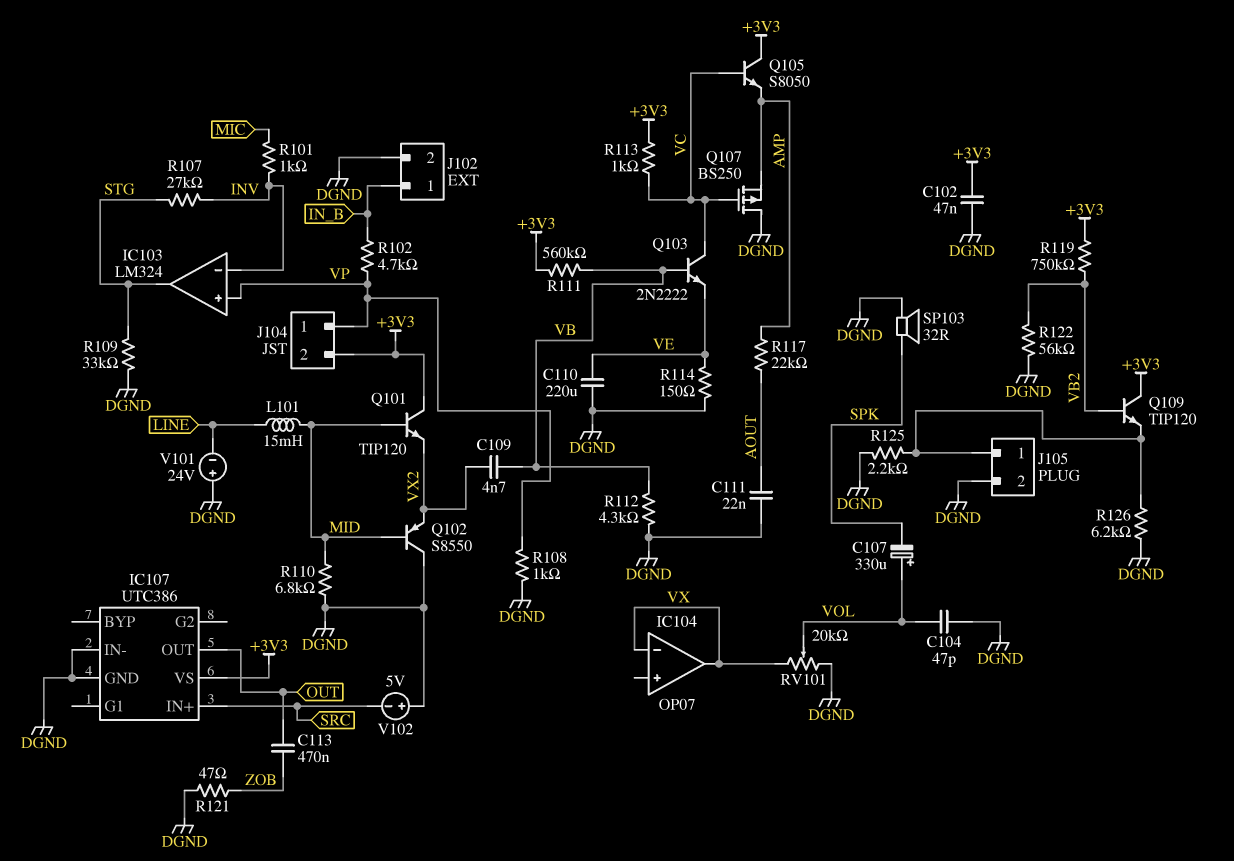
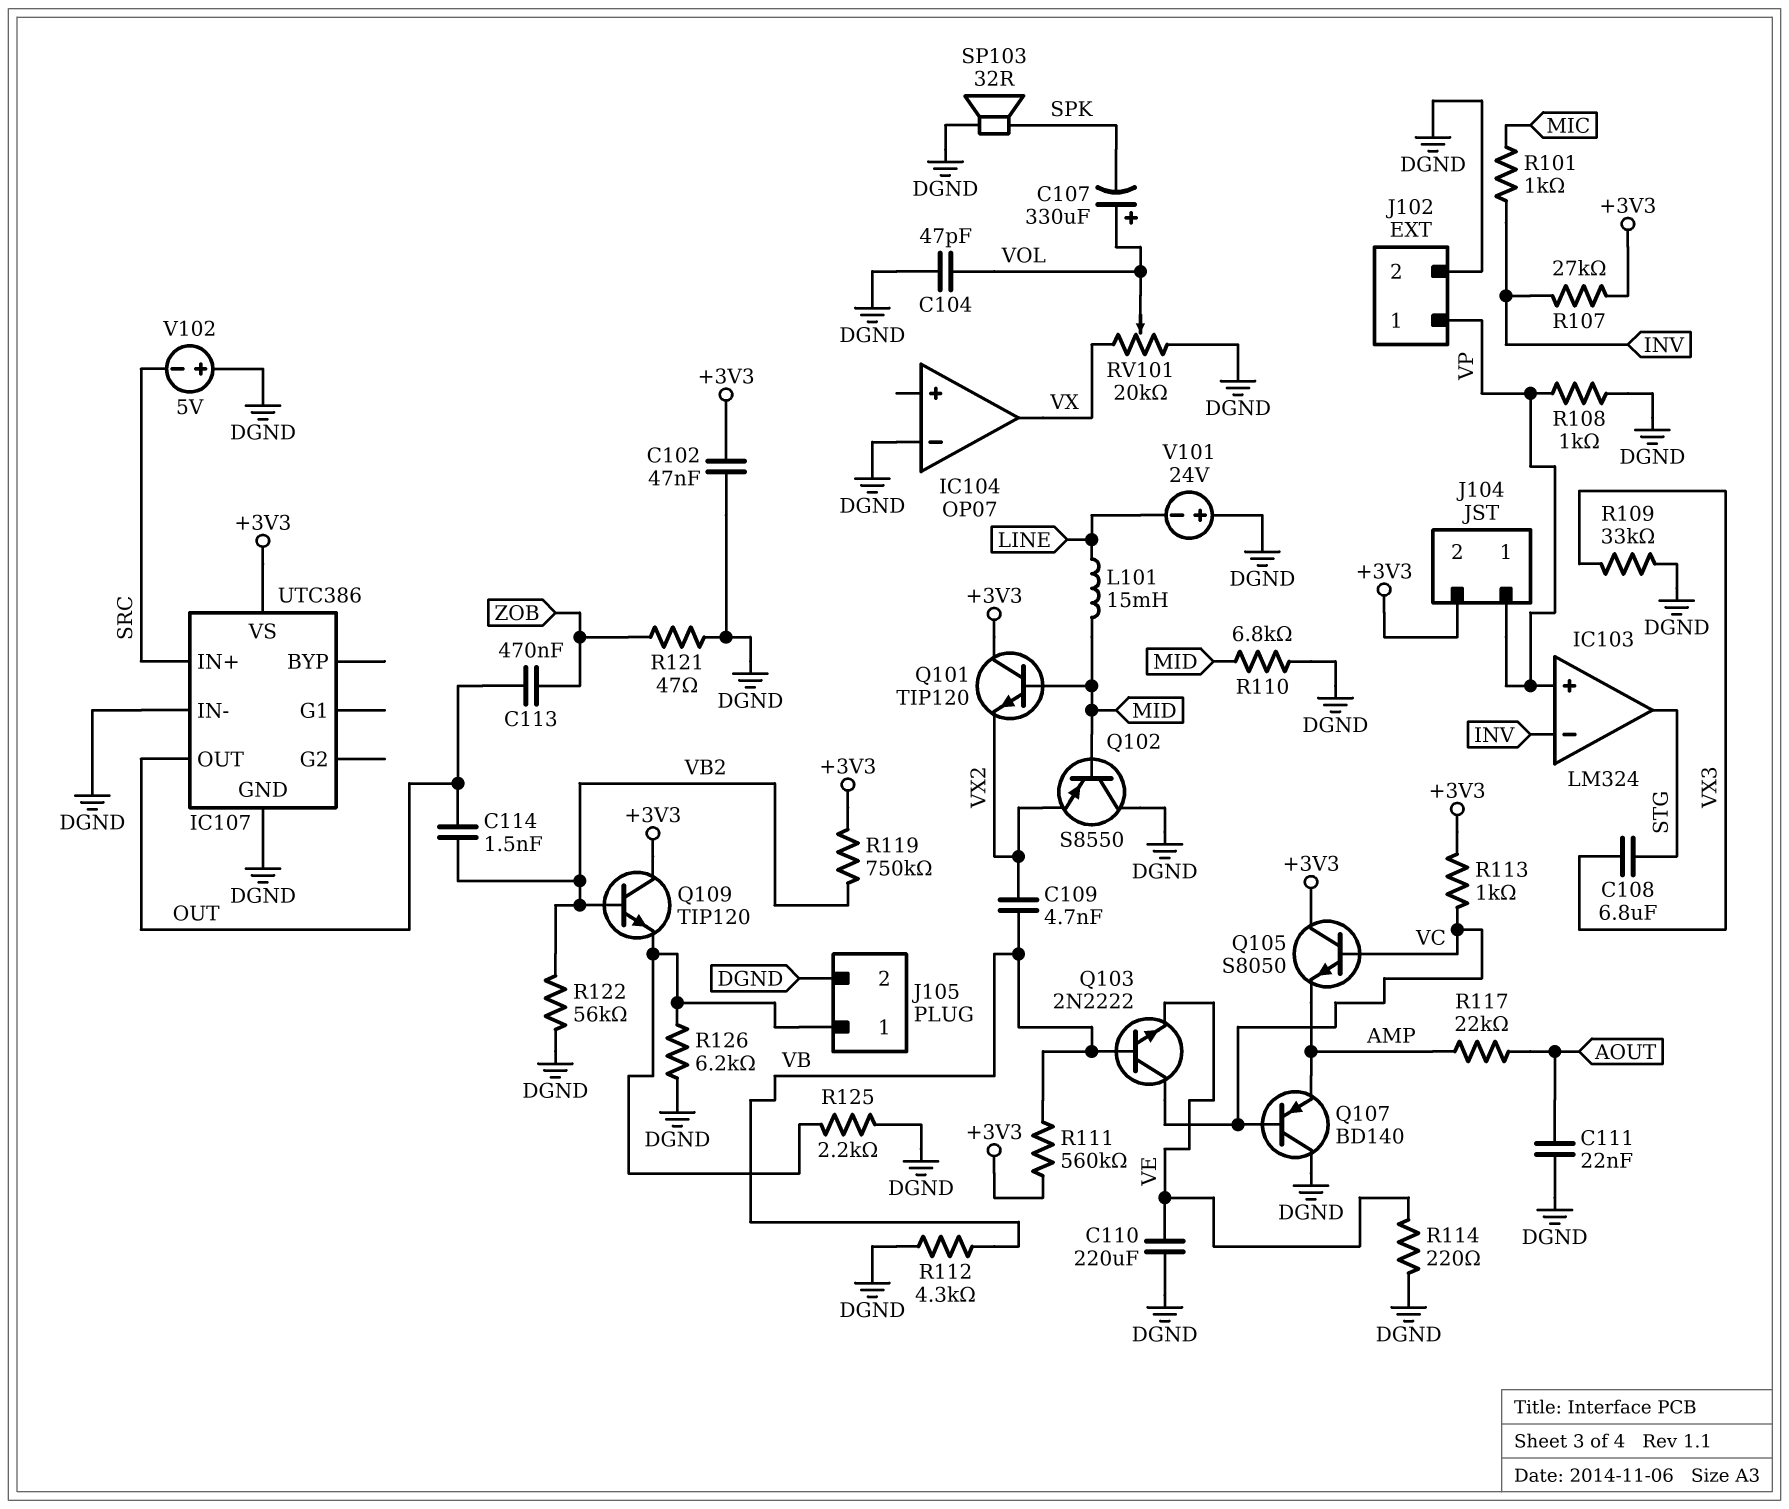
C108: none -> 6.8uF (STG, VX3)
C114: none -> 1.5nF (OUT, VB2)
IC104 pin in-: VX -> DGND
J102 pin 1: IN_B -> VP
Q107: PMOS BS250 (G VC, D DGND, S AMP) -> PNP BD140 (B VC, C DGND, E AMP)
R102: 4.7k (IN_B, VP) -> none
R107: 27k (INV, STG) -> 27k (+3V3, INV)
R109: 33k (DGND, STG) -> 33k (DGND, VX3)
R114: 150 (DGND, VE) -> 220 (DGND, VE)

